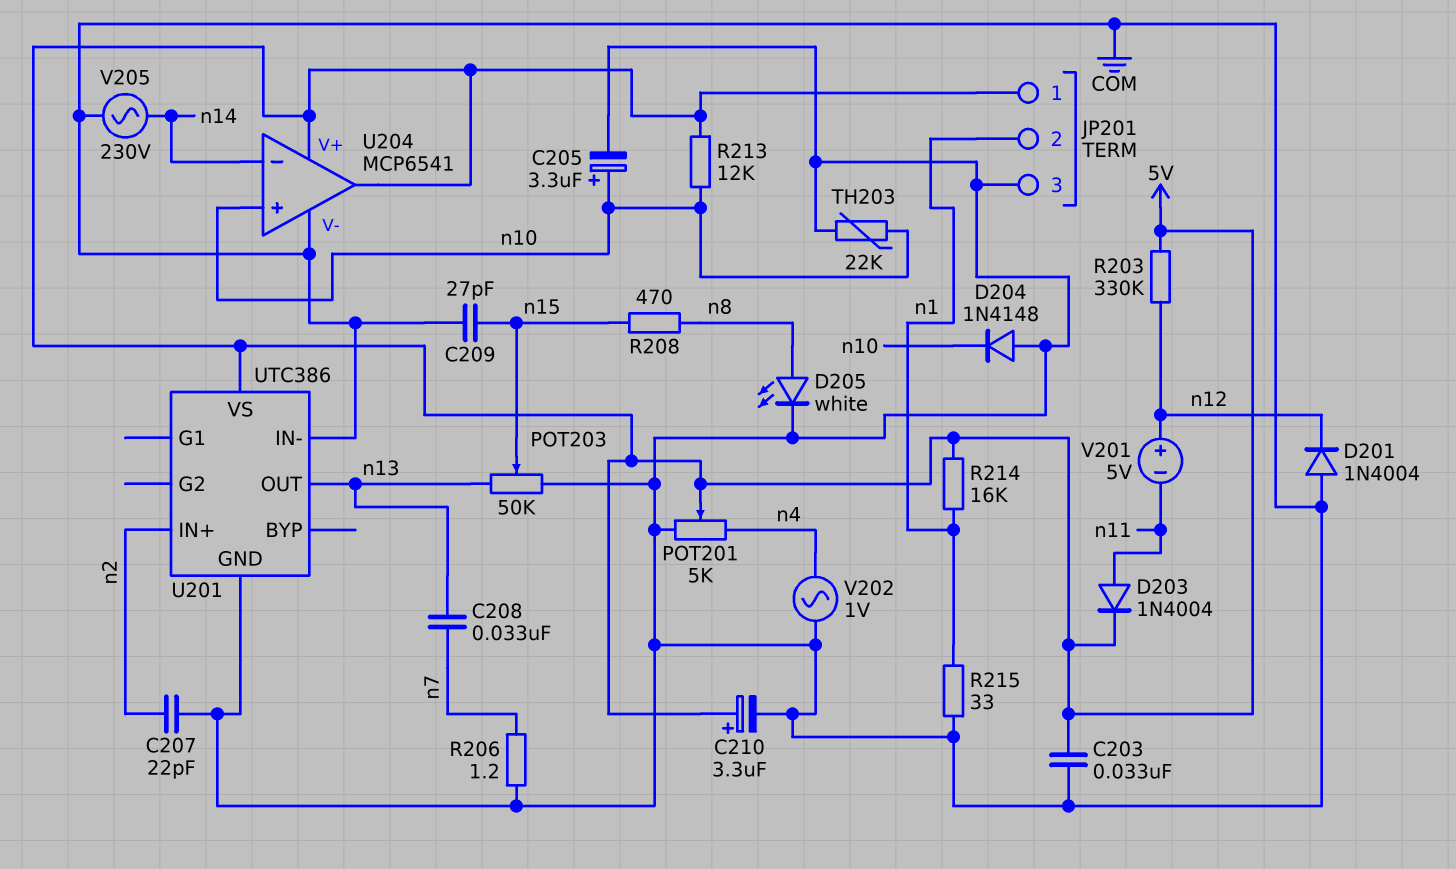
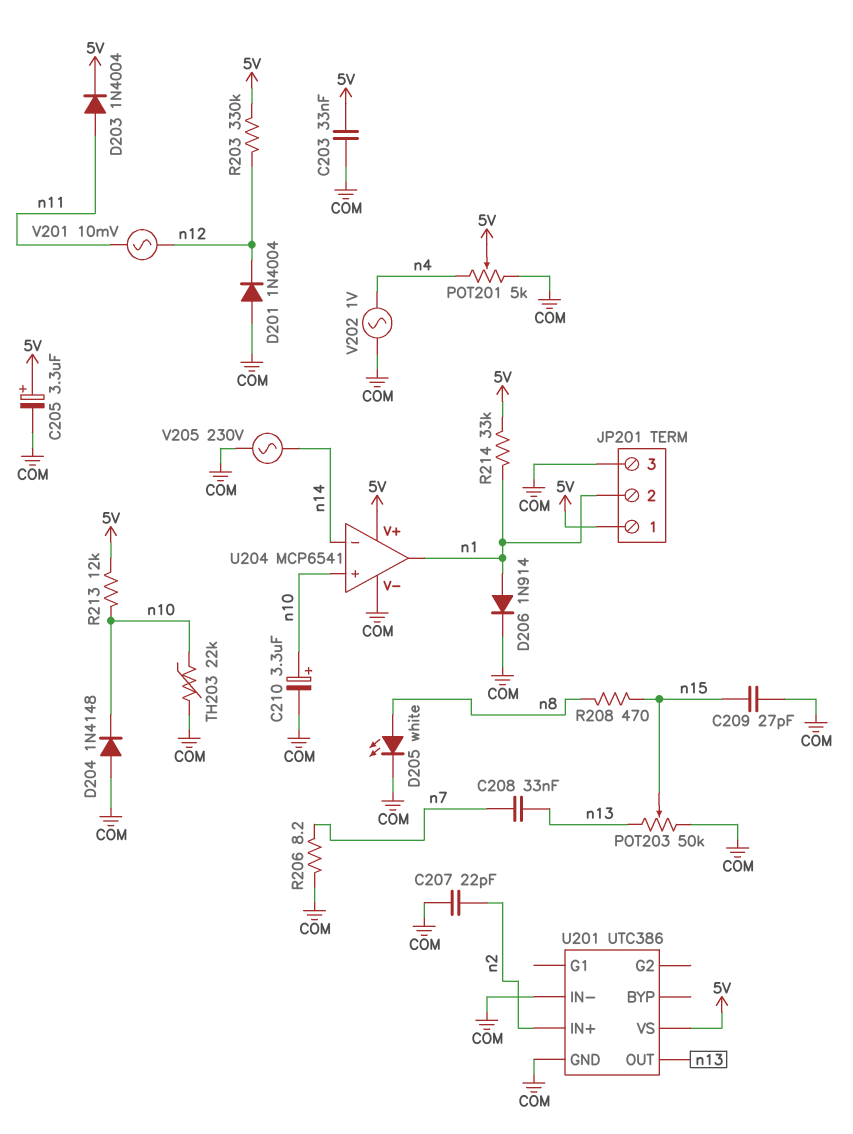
C205: 3.3uF (plus n10, minus COM) -> 3.3uF (plus 5V, minus COM)
C210: 3.3uF (plus 5V, minus COM) -> 3.3uF (plus n10, minus COM)
D206: none -> diode 1N914 (A n1, K COM)
R206: 1.2 (COM, n7) -> 8.2 (COM, n7)
R214: 16k (5V, n1) -> 33k (5V, n1)
R215: 33 (COM, n1) -> none
U204 pin out: 5V -> n1
V201: 5V (plus n12, minus n11) -> AC 10mV (n11, n12)

